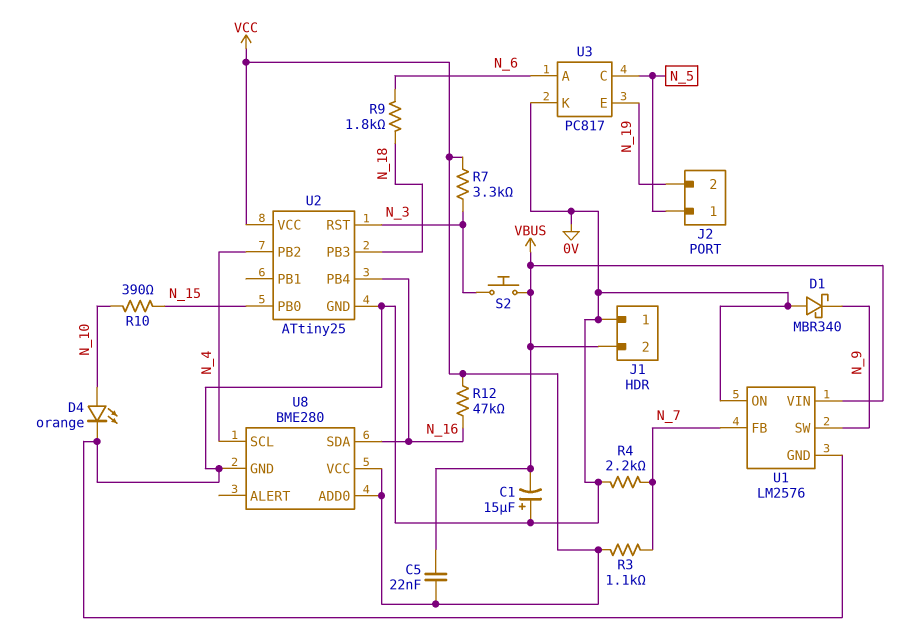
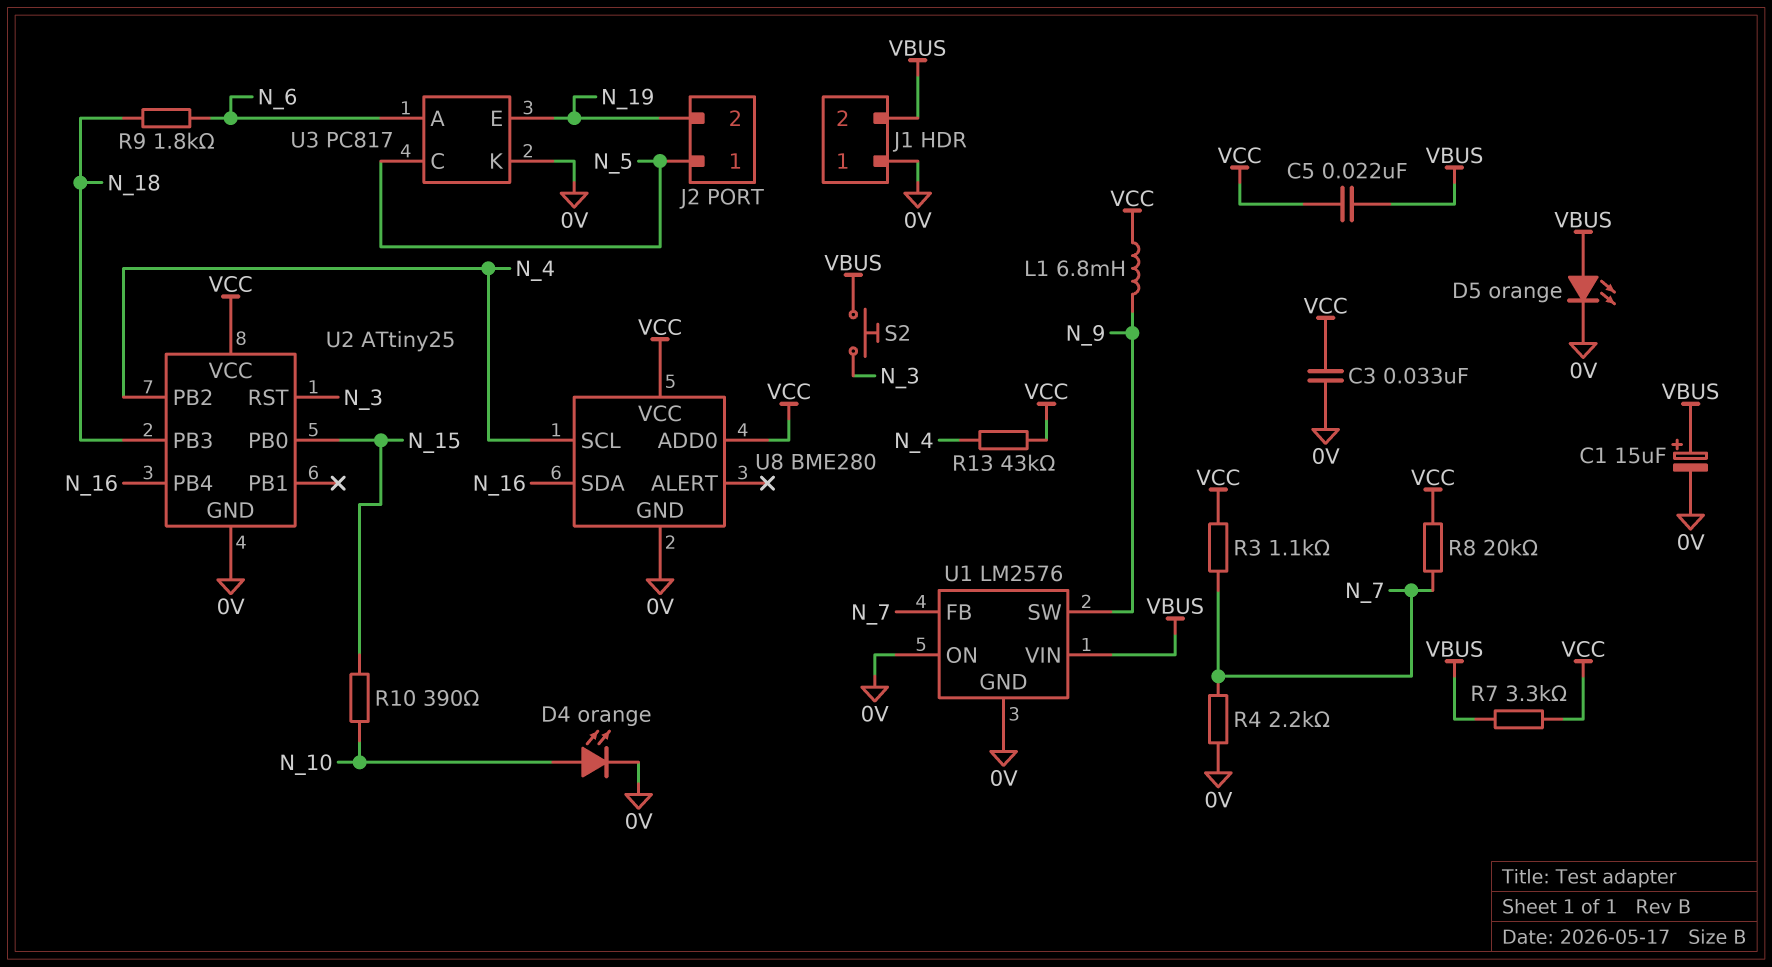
C1: 15uF (plus 0V, minus VBUS) -> 15uF (plus VBUS, minus 0V)
C3: none -> 33nF (0V, VCC)
D1: schottky MBR340 (A 0V, K N_9) -> none
D5: none -> LED orange (A VBUS, K 0V)
L1: none -> 6.8mH (N_9, VCC)
R7: 3.3k (N_3, VCC) -> 3.3k (VBUS, VCC)
R8: none -> 20k (N_7, VCC)
R12: 47k (N_16, VCC) -> none
R13: none -> 43k (N_4, VCC)

